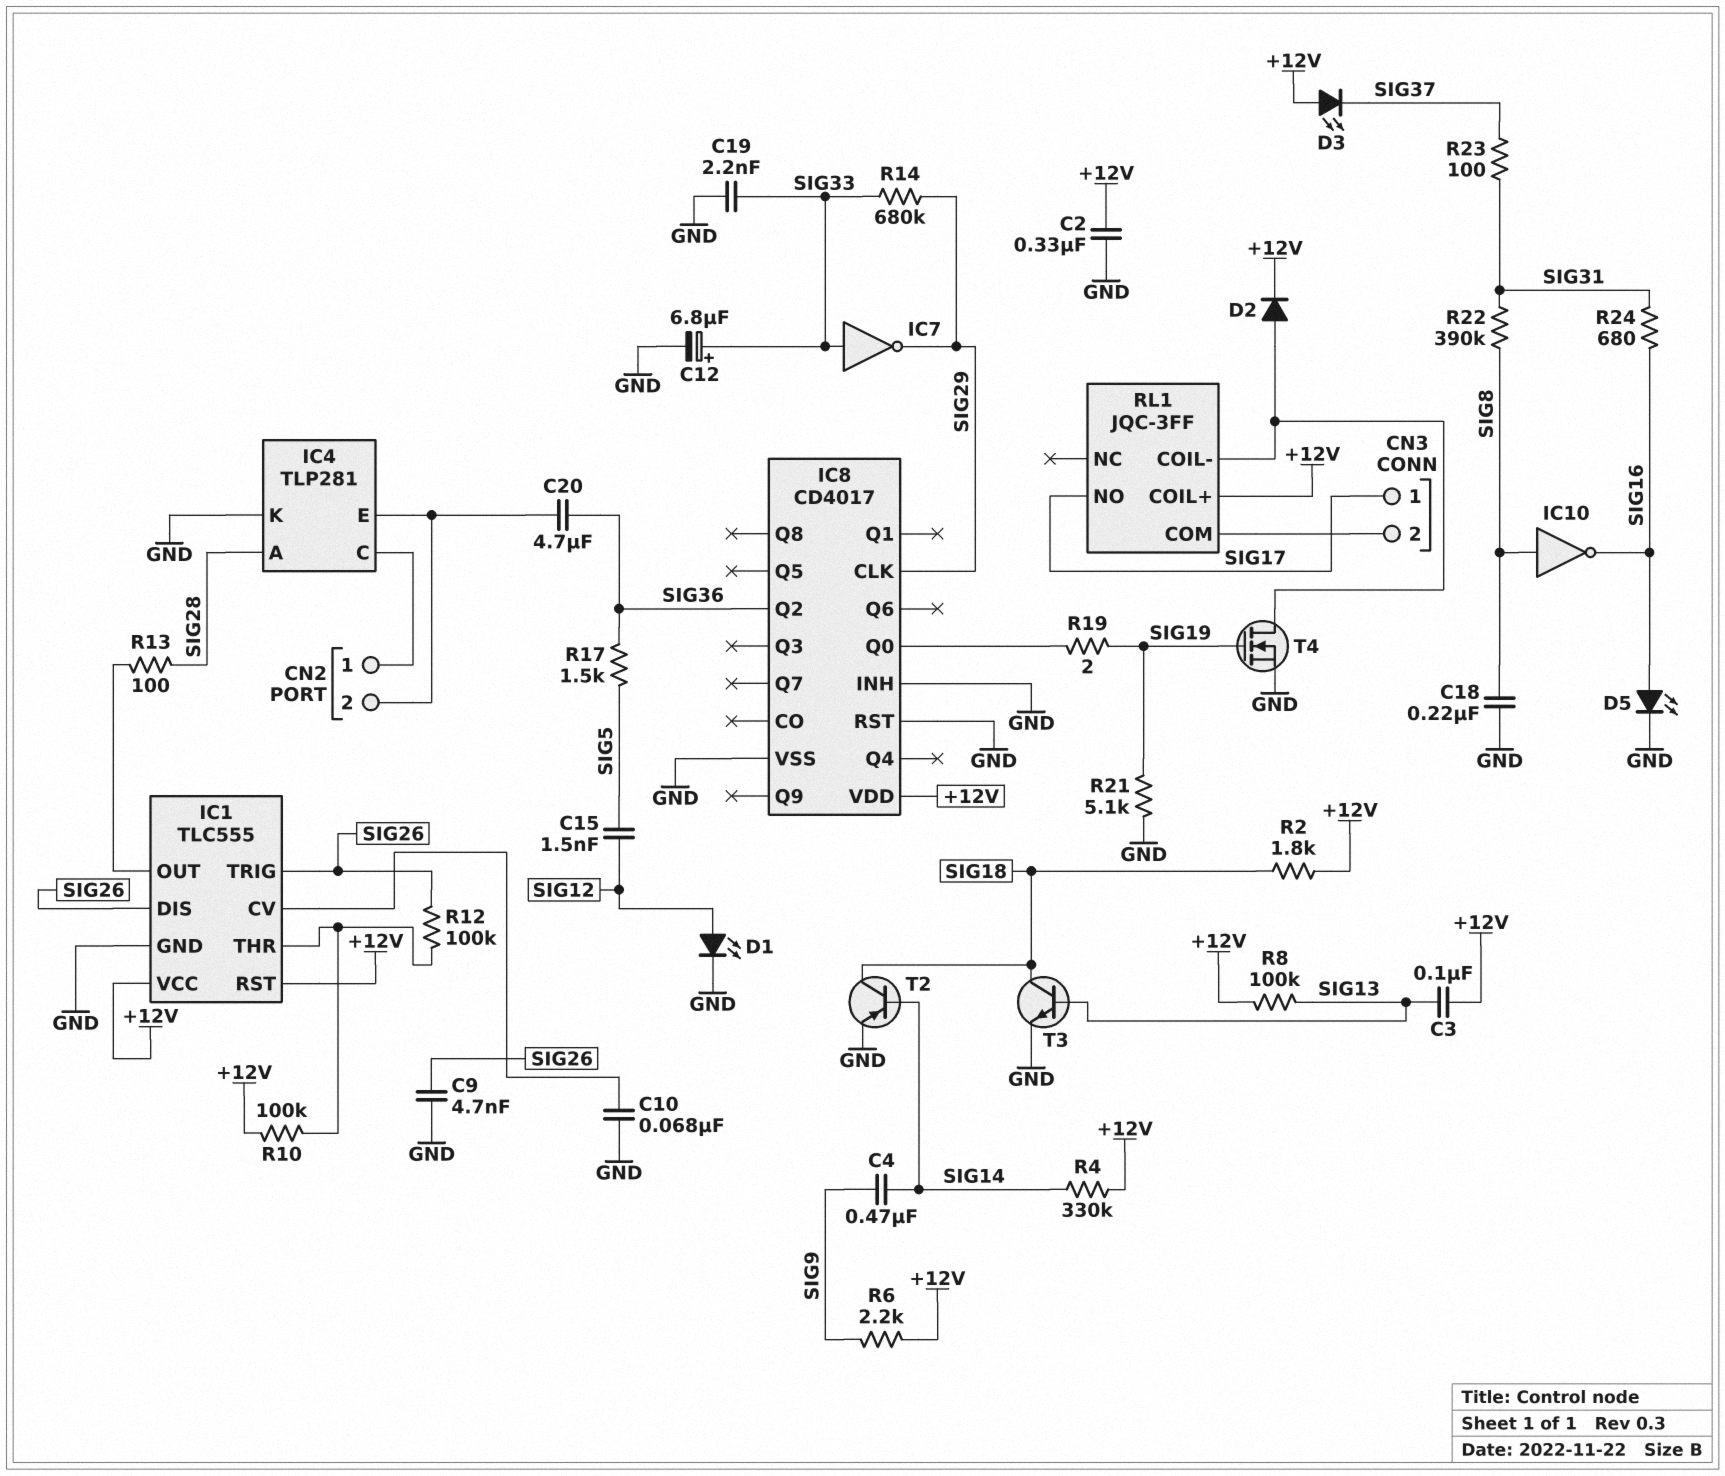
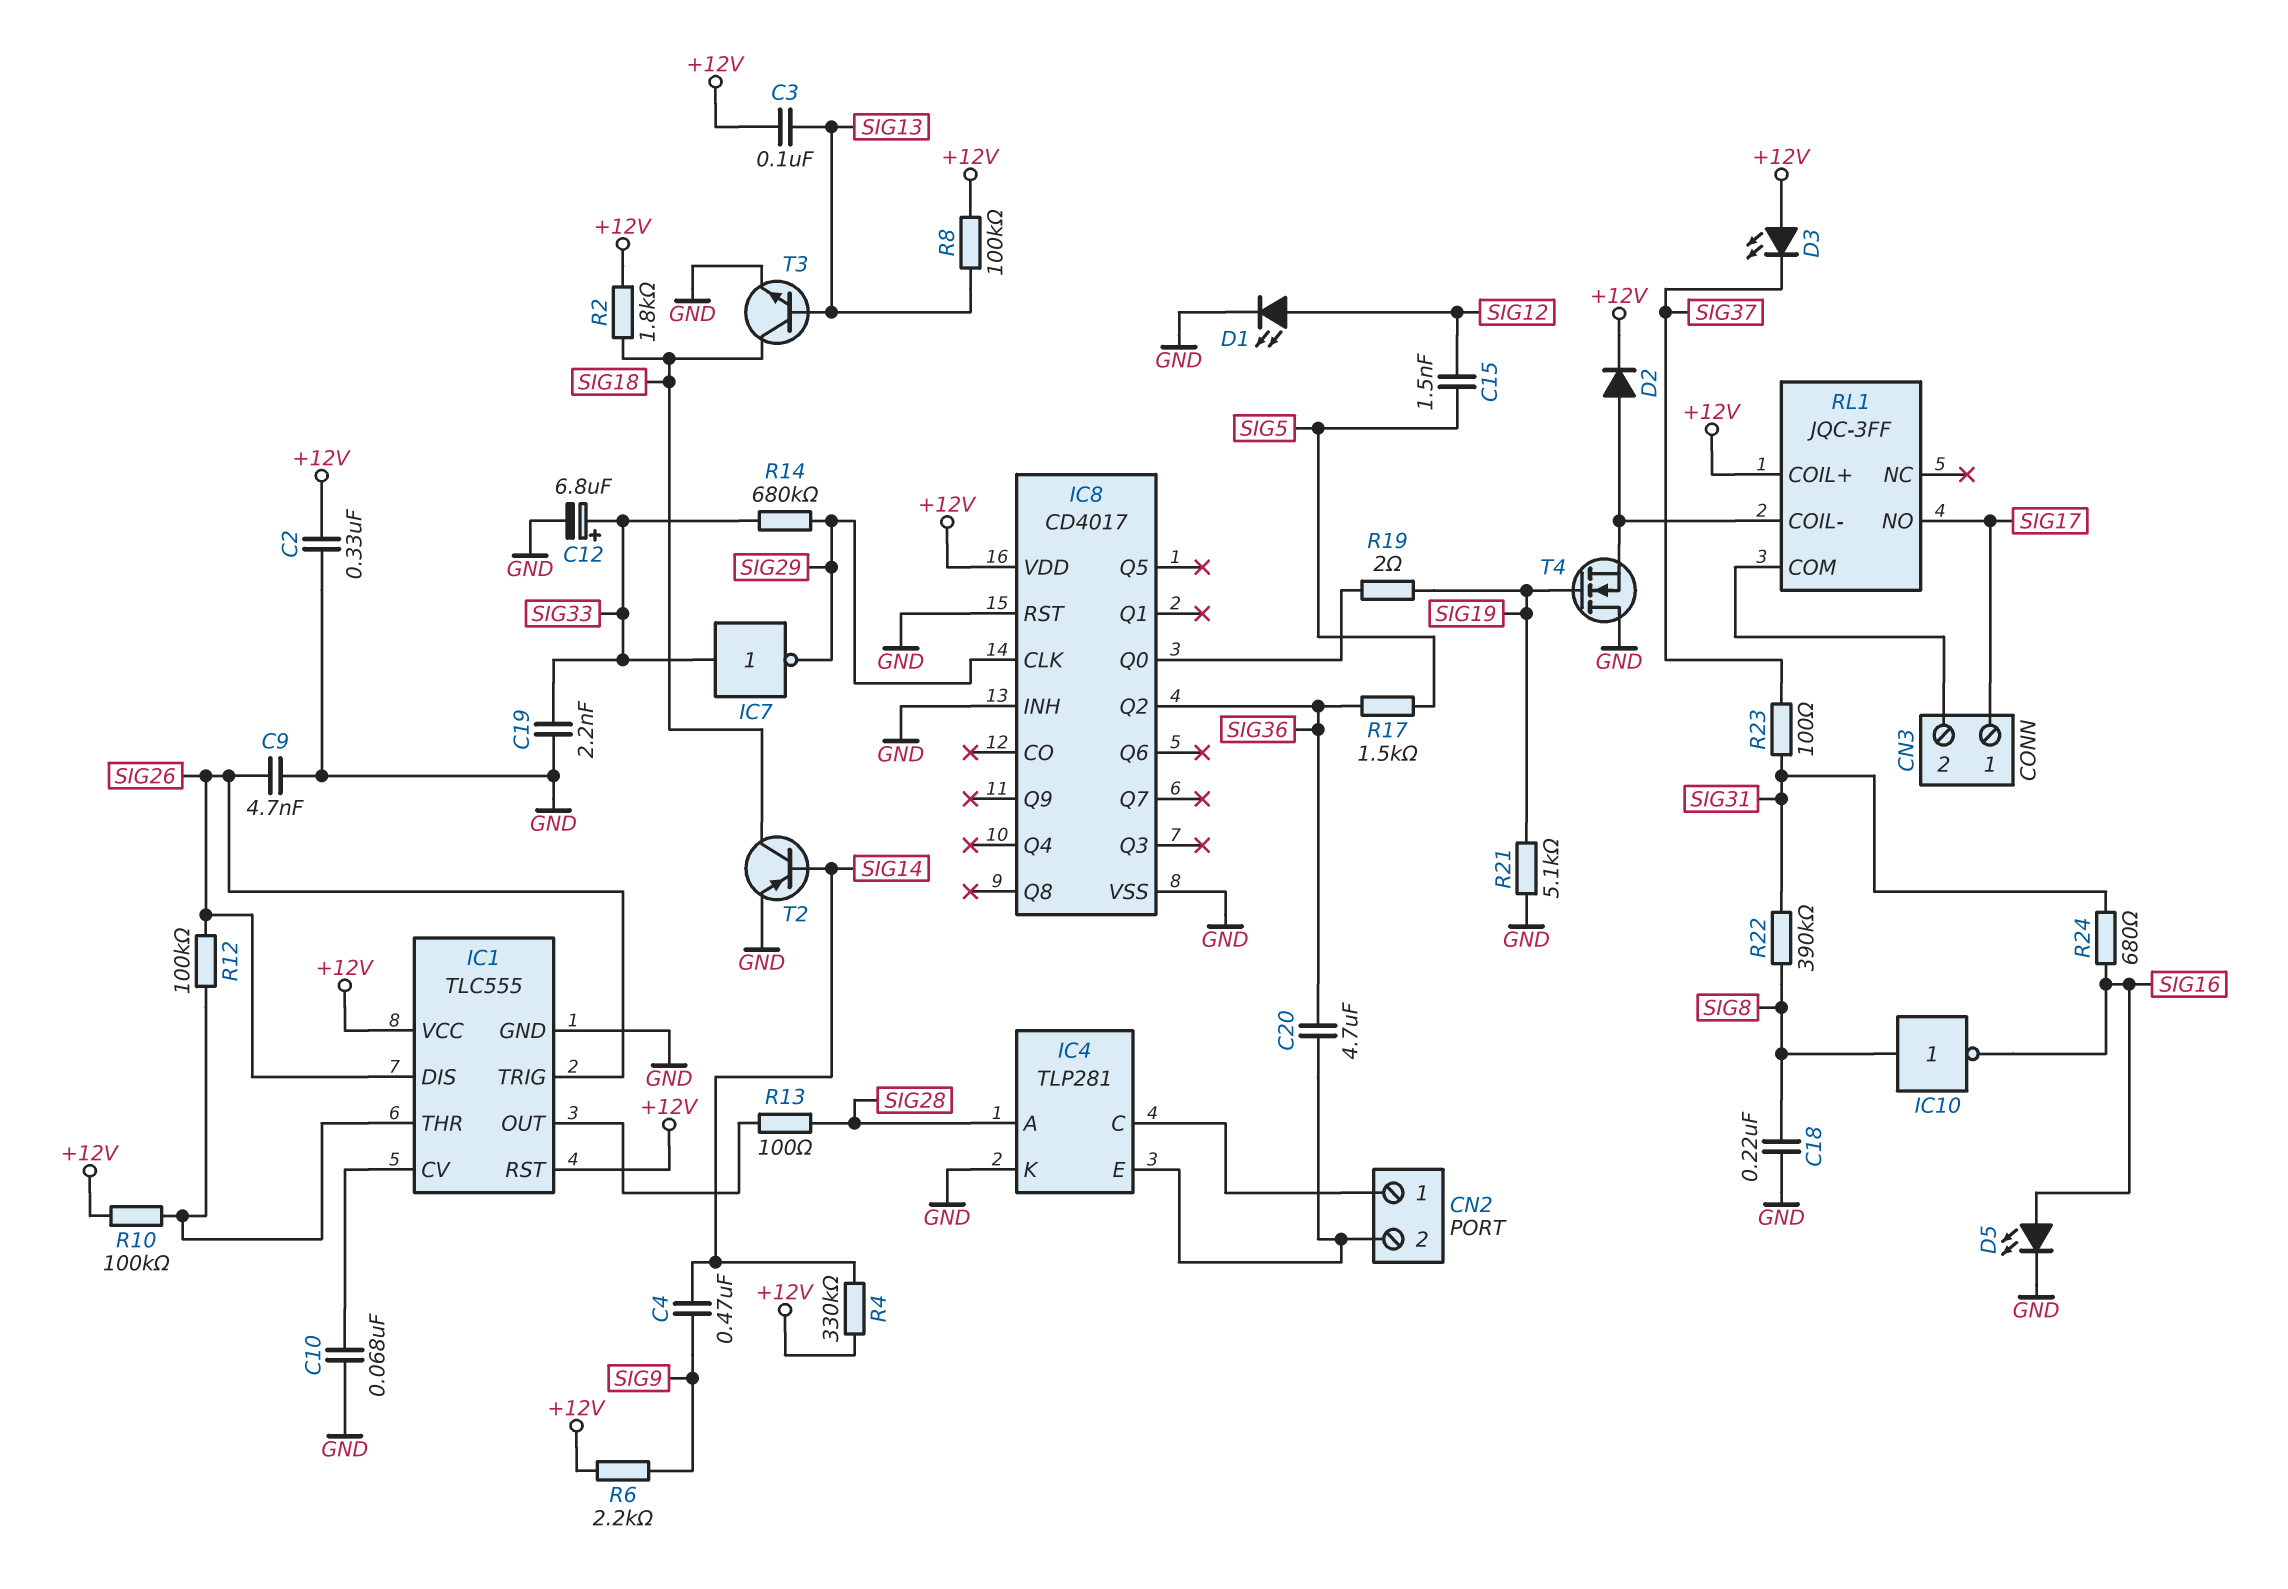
T4: NMOS (G SIG19, D RL1/COIL-, S GND) -> NMOS (G SIG19, D GND, S RL1/COIL-)

